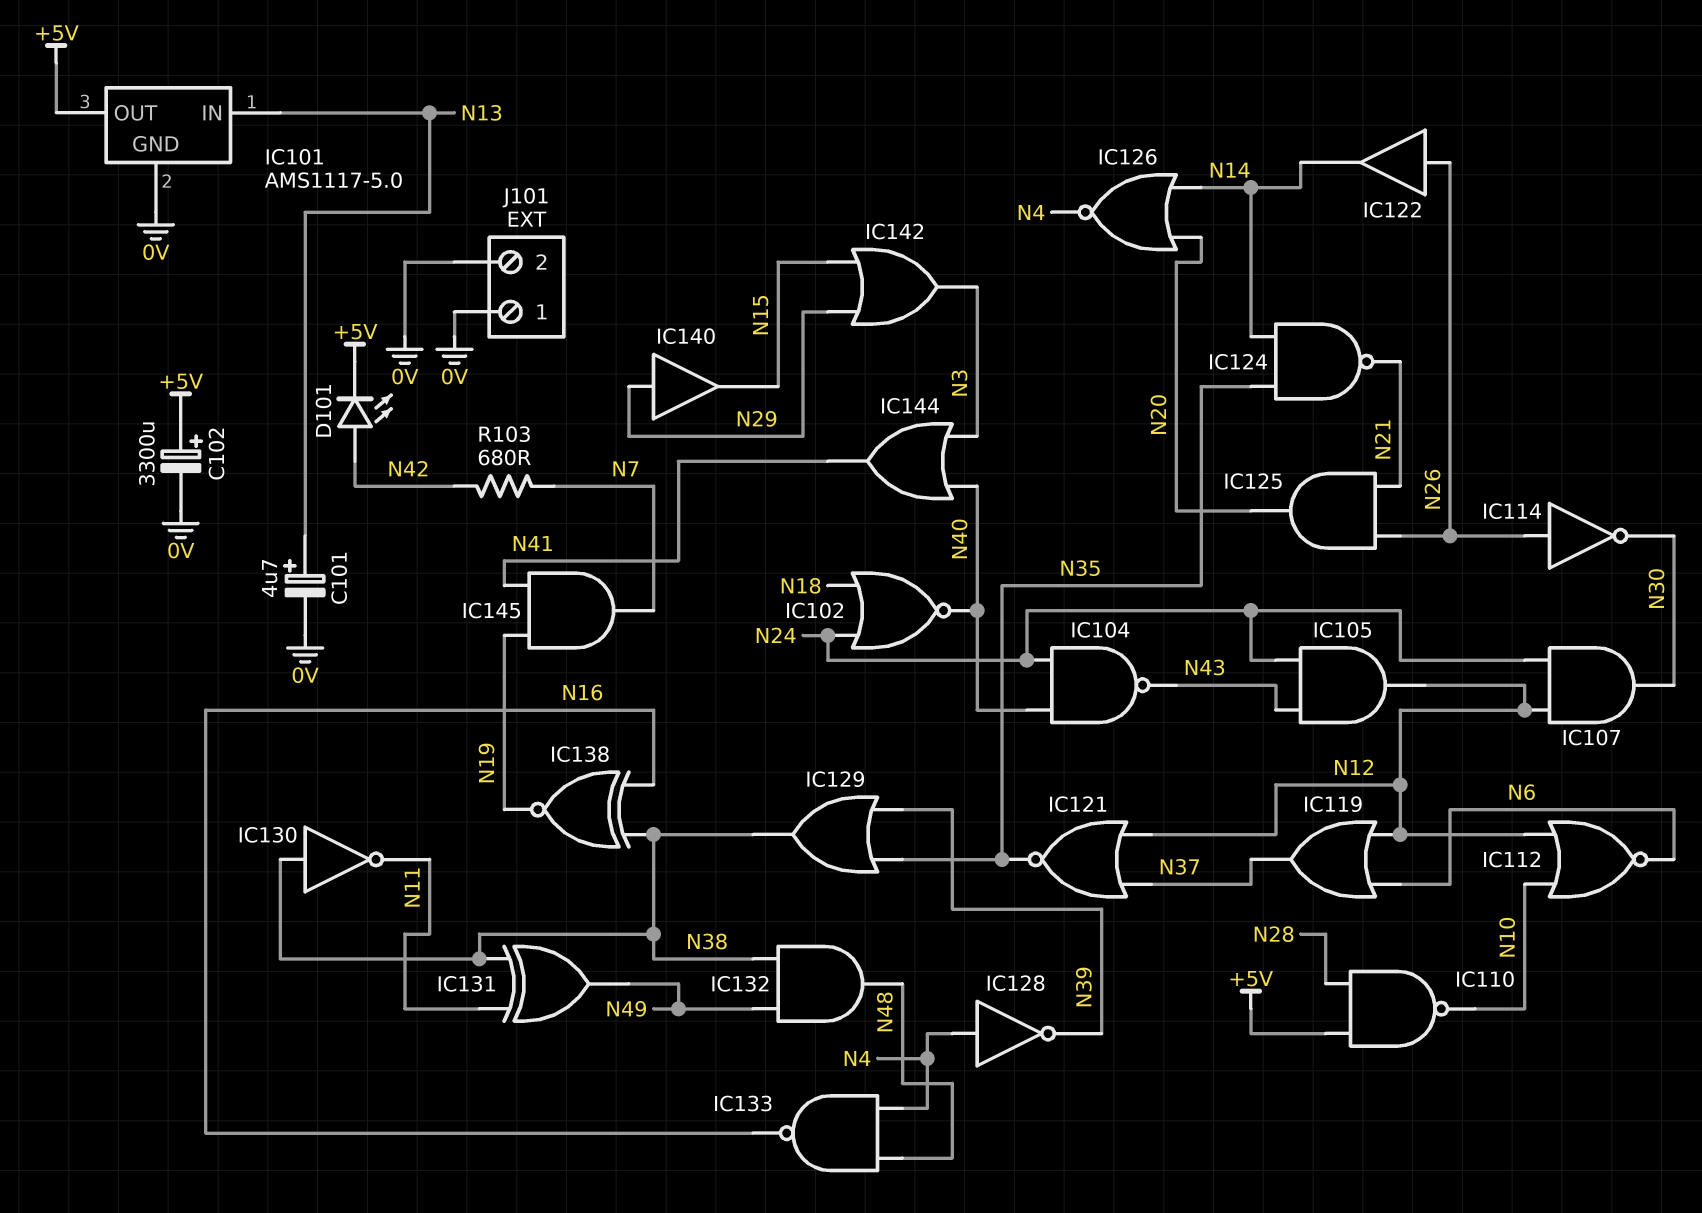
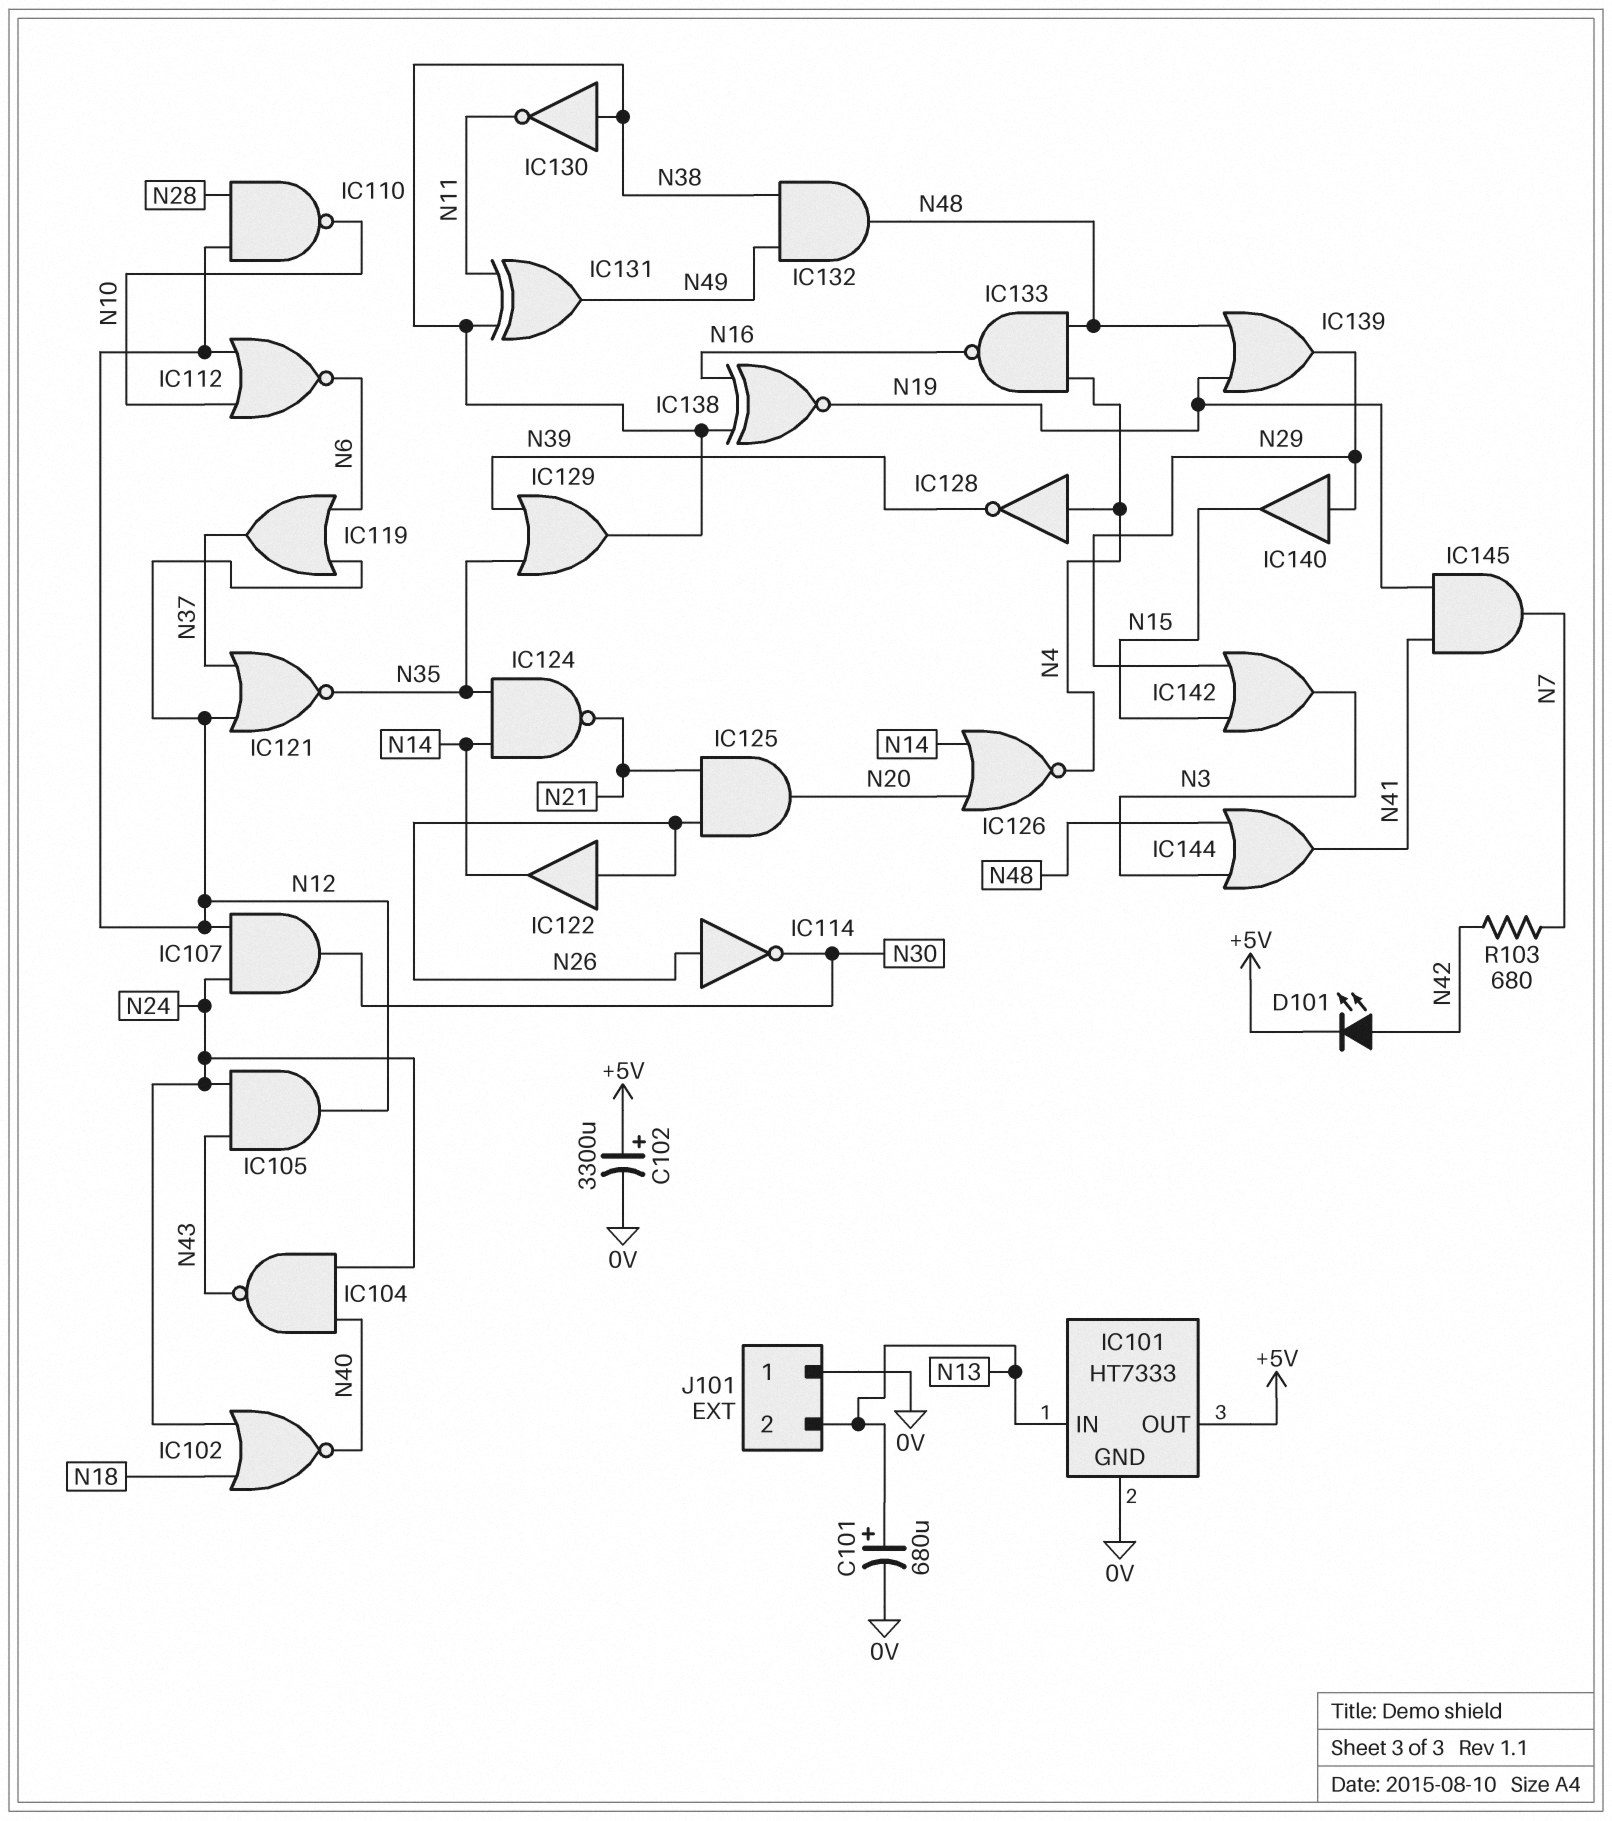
C101: 4.7uF (plus N13, minus 0V) -> 680uF (plus N13, minus 0V)
IC101: AMS1117-5.0 -> HT7333
IC110: NAND (in +5V, in N28, out N10) -> NAND (in N12, in N28, out N10)
IC139: none -> OR (in N19, in N48, out N29)
IC144: OR (in N3, in N40, out N41) -> OR (in N3, in N48, out N41)
J101 pin 2: 0V -> N13

